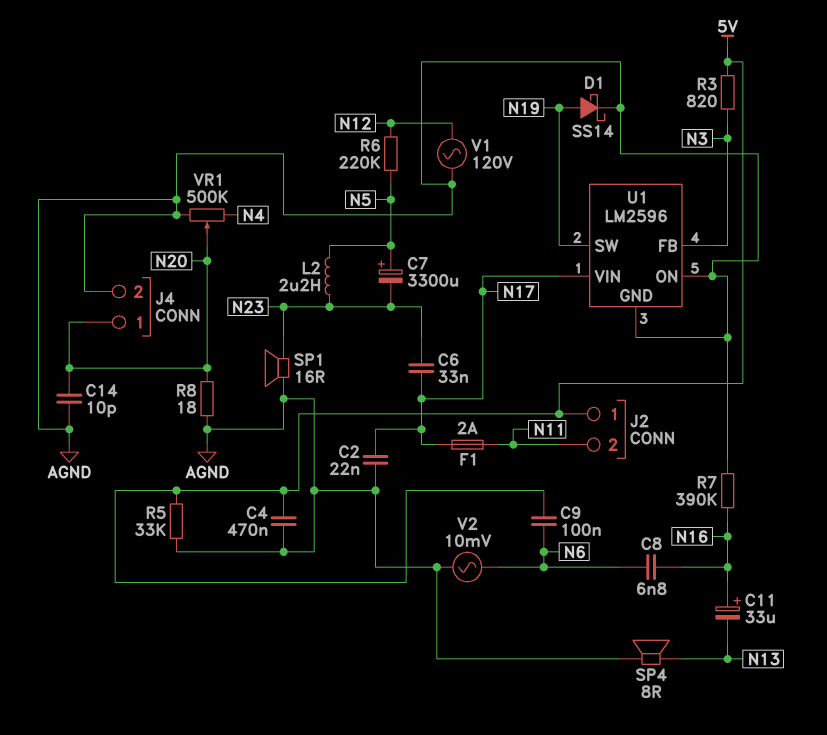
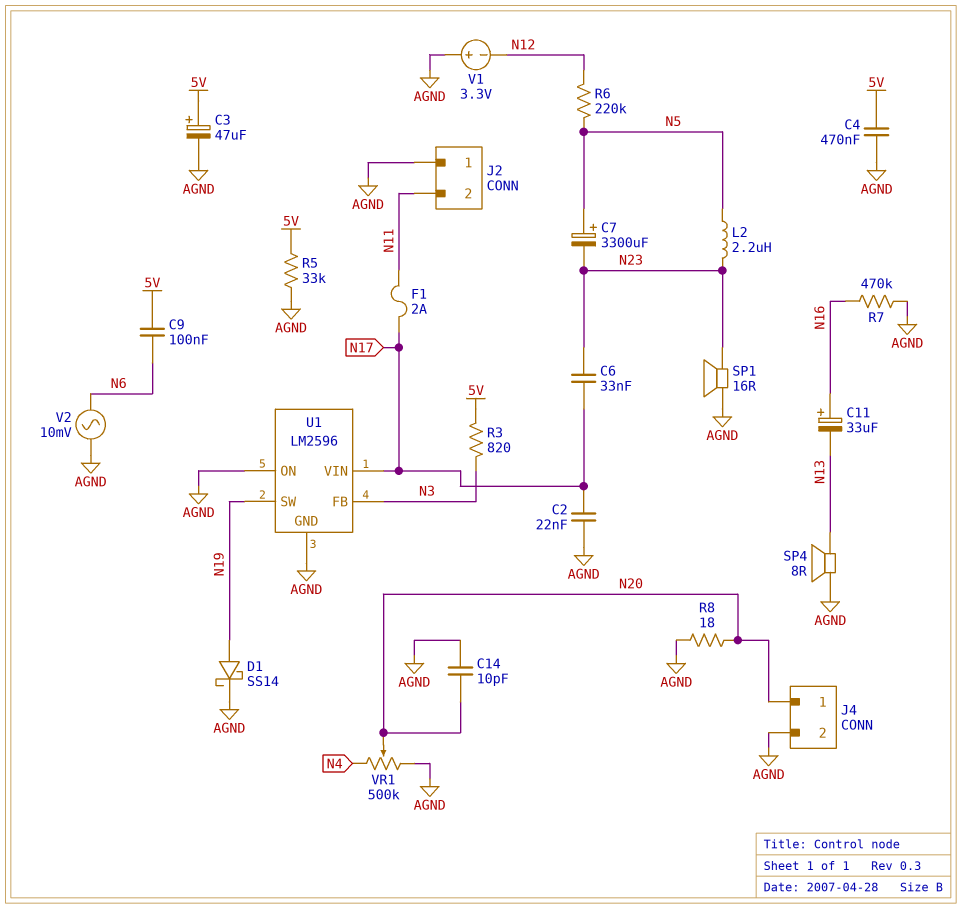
C3: none -> 47uF (plus 5V, minus AGND)
C8: 6.8nF (N6, N16) -> none
J2 pin 1: 5V -> AGND
R7: 390k (AGND, N16) -> 470k (AGND, N16)
V1: AC 120V (AGND, N12) -> 3.3V (plus AGND, minus N12)

